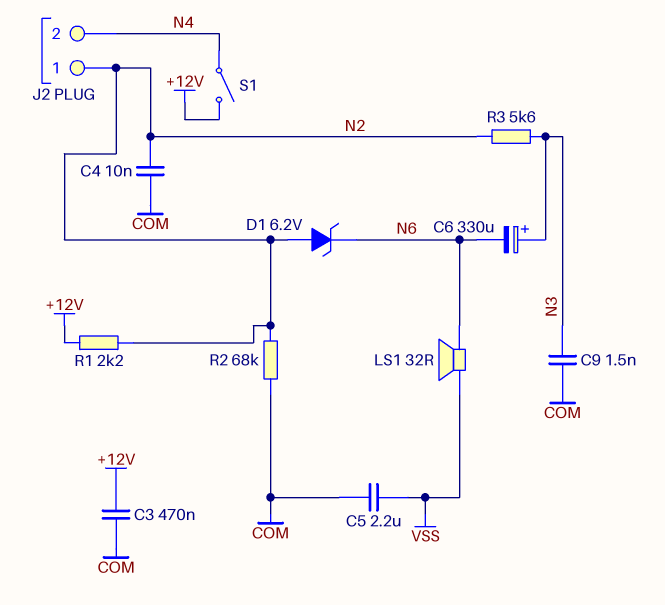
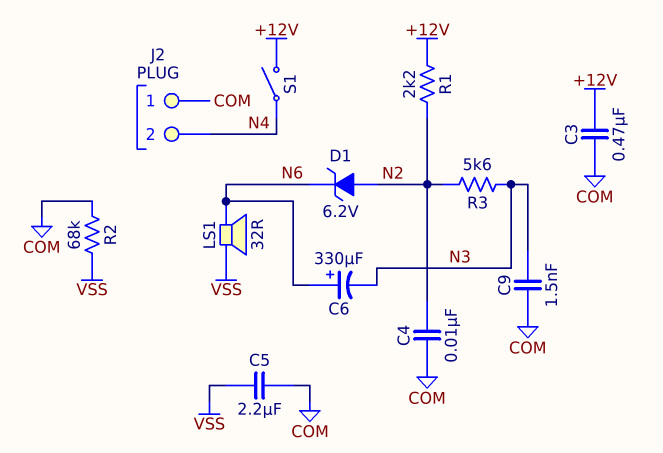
C6: 330uF (plus N3, minus N6) -> 330uF (plus N6, minus N3)
J2 pin 1: N2 -> COM
R2: 68k (COM, N2) -> 68k (COM, VSS)

